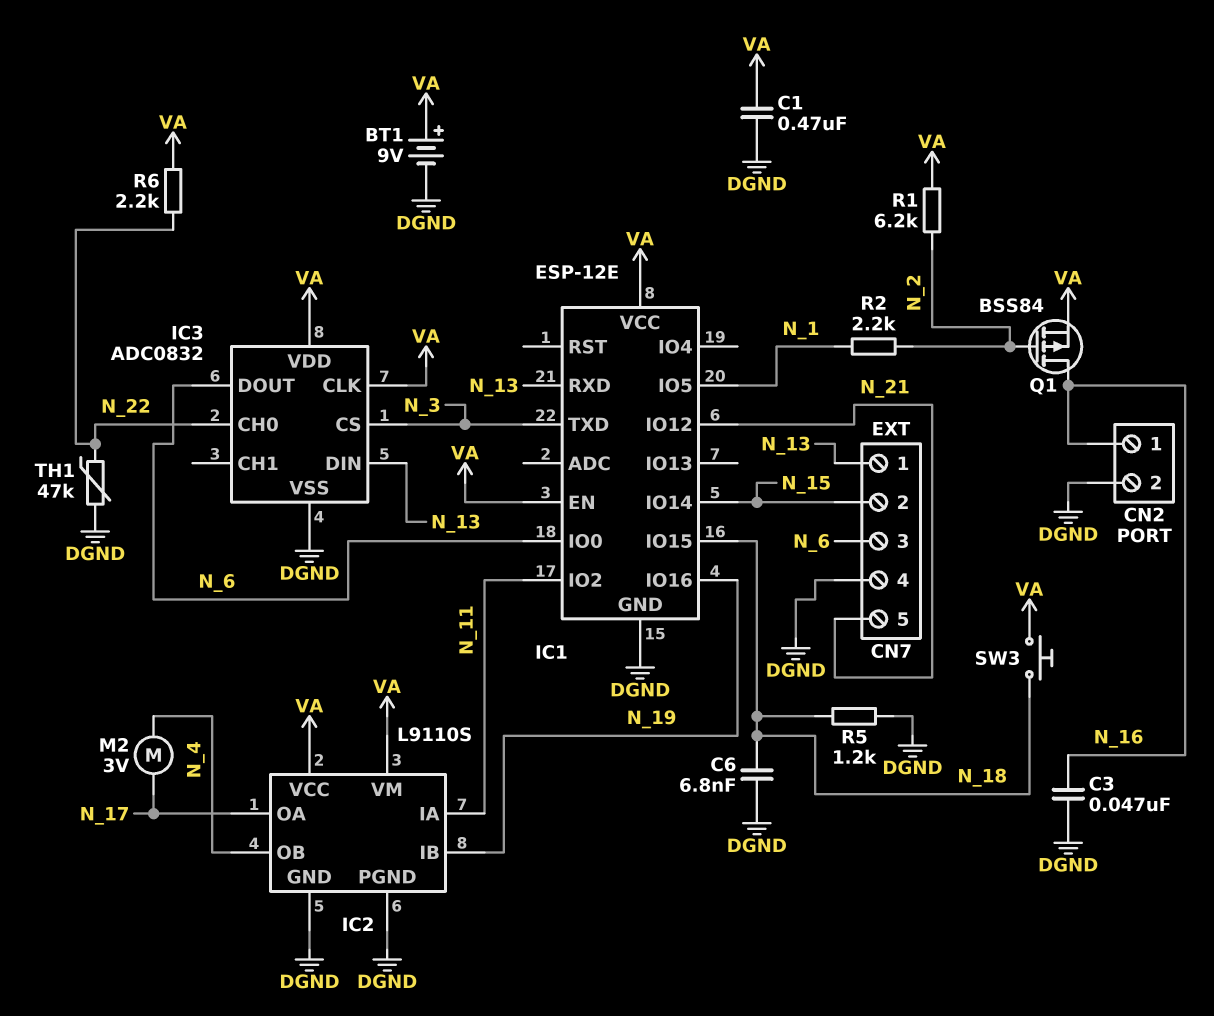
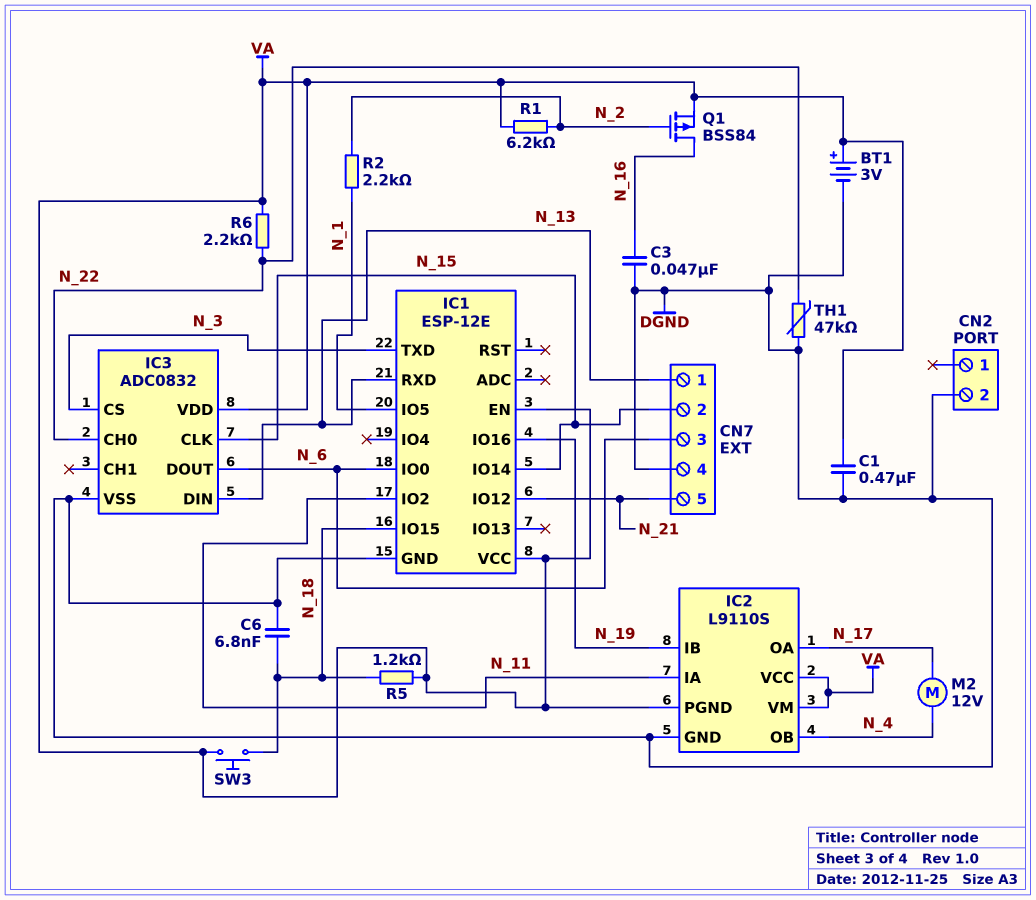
BT1: 9V (plus VA, minus DGND) -> 3V (plus VA, minus DGND)
CN2 pin 1: N_16 -> none
IC2 pin PGND: DGND -> VA
IC3 pin CLK: VA -> N_15
M2: motor 3V (N_4, N_17) -> motor 12V (N_4, N_17)
R5: 1.2k (DGND, N_18) -> 1.2k (N_18, VA)

